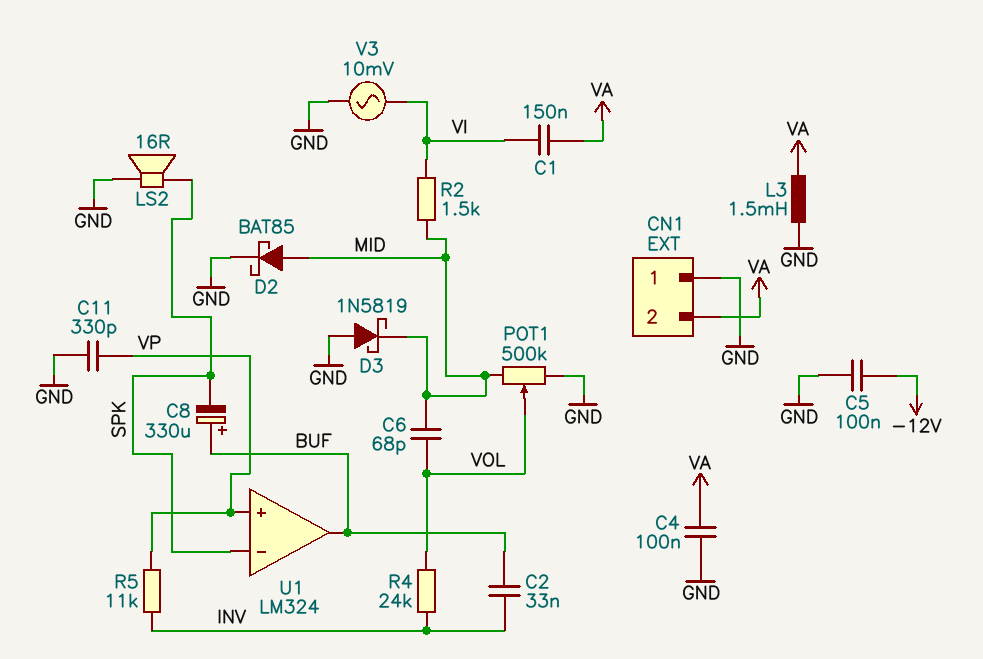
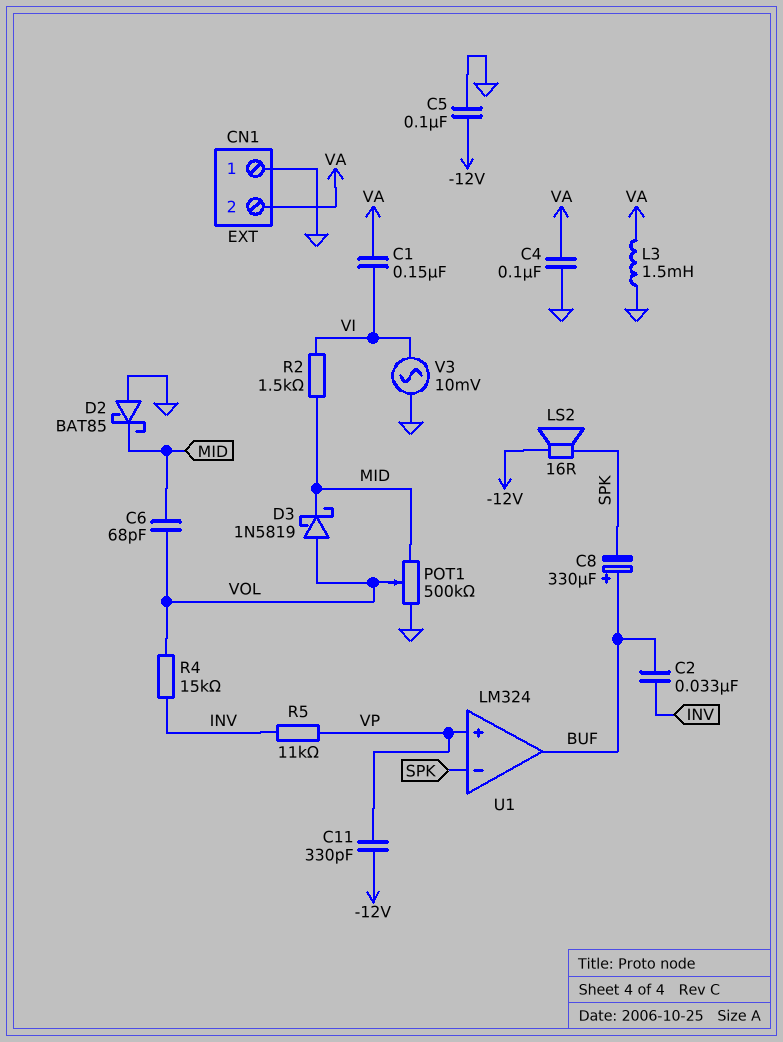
C11: 330pF (GND, VP) -> 330pF (-12V, VP)
D2: schottky BAT85 (A MID, K GND) -> schottky BAT85 (A GND, K MID)
D3: schottky 1N5819 (A GND, K MID) -> schottky 1N5819 (A VOL, K MID)
LS2: speaker 16R (GND, SPK) -> speaker 16R (-12V, SPK)
R4: 24k (INV, VOL) -> 15k (INV, VOL)

